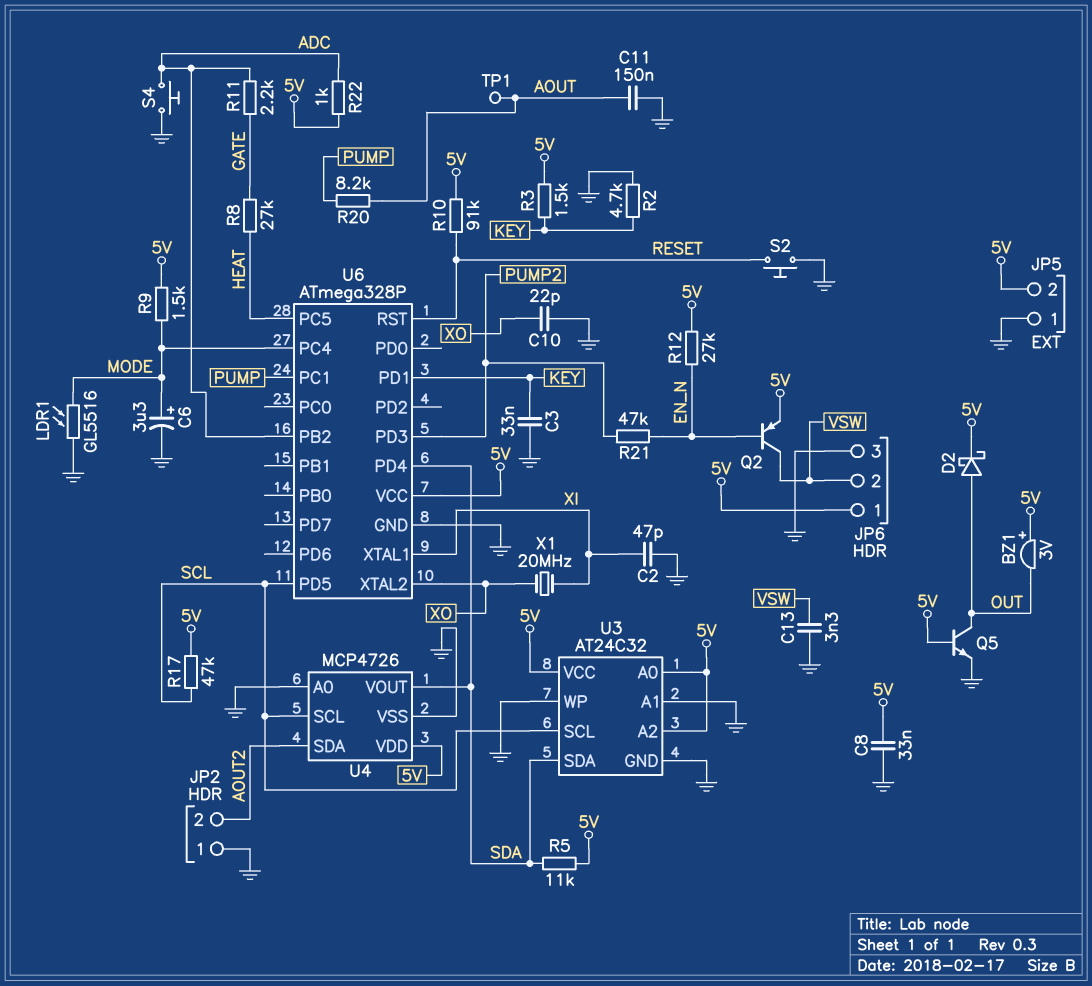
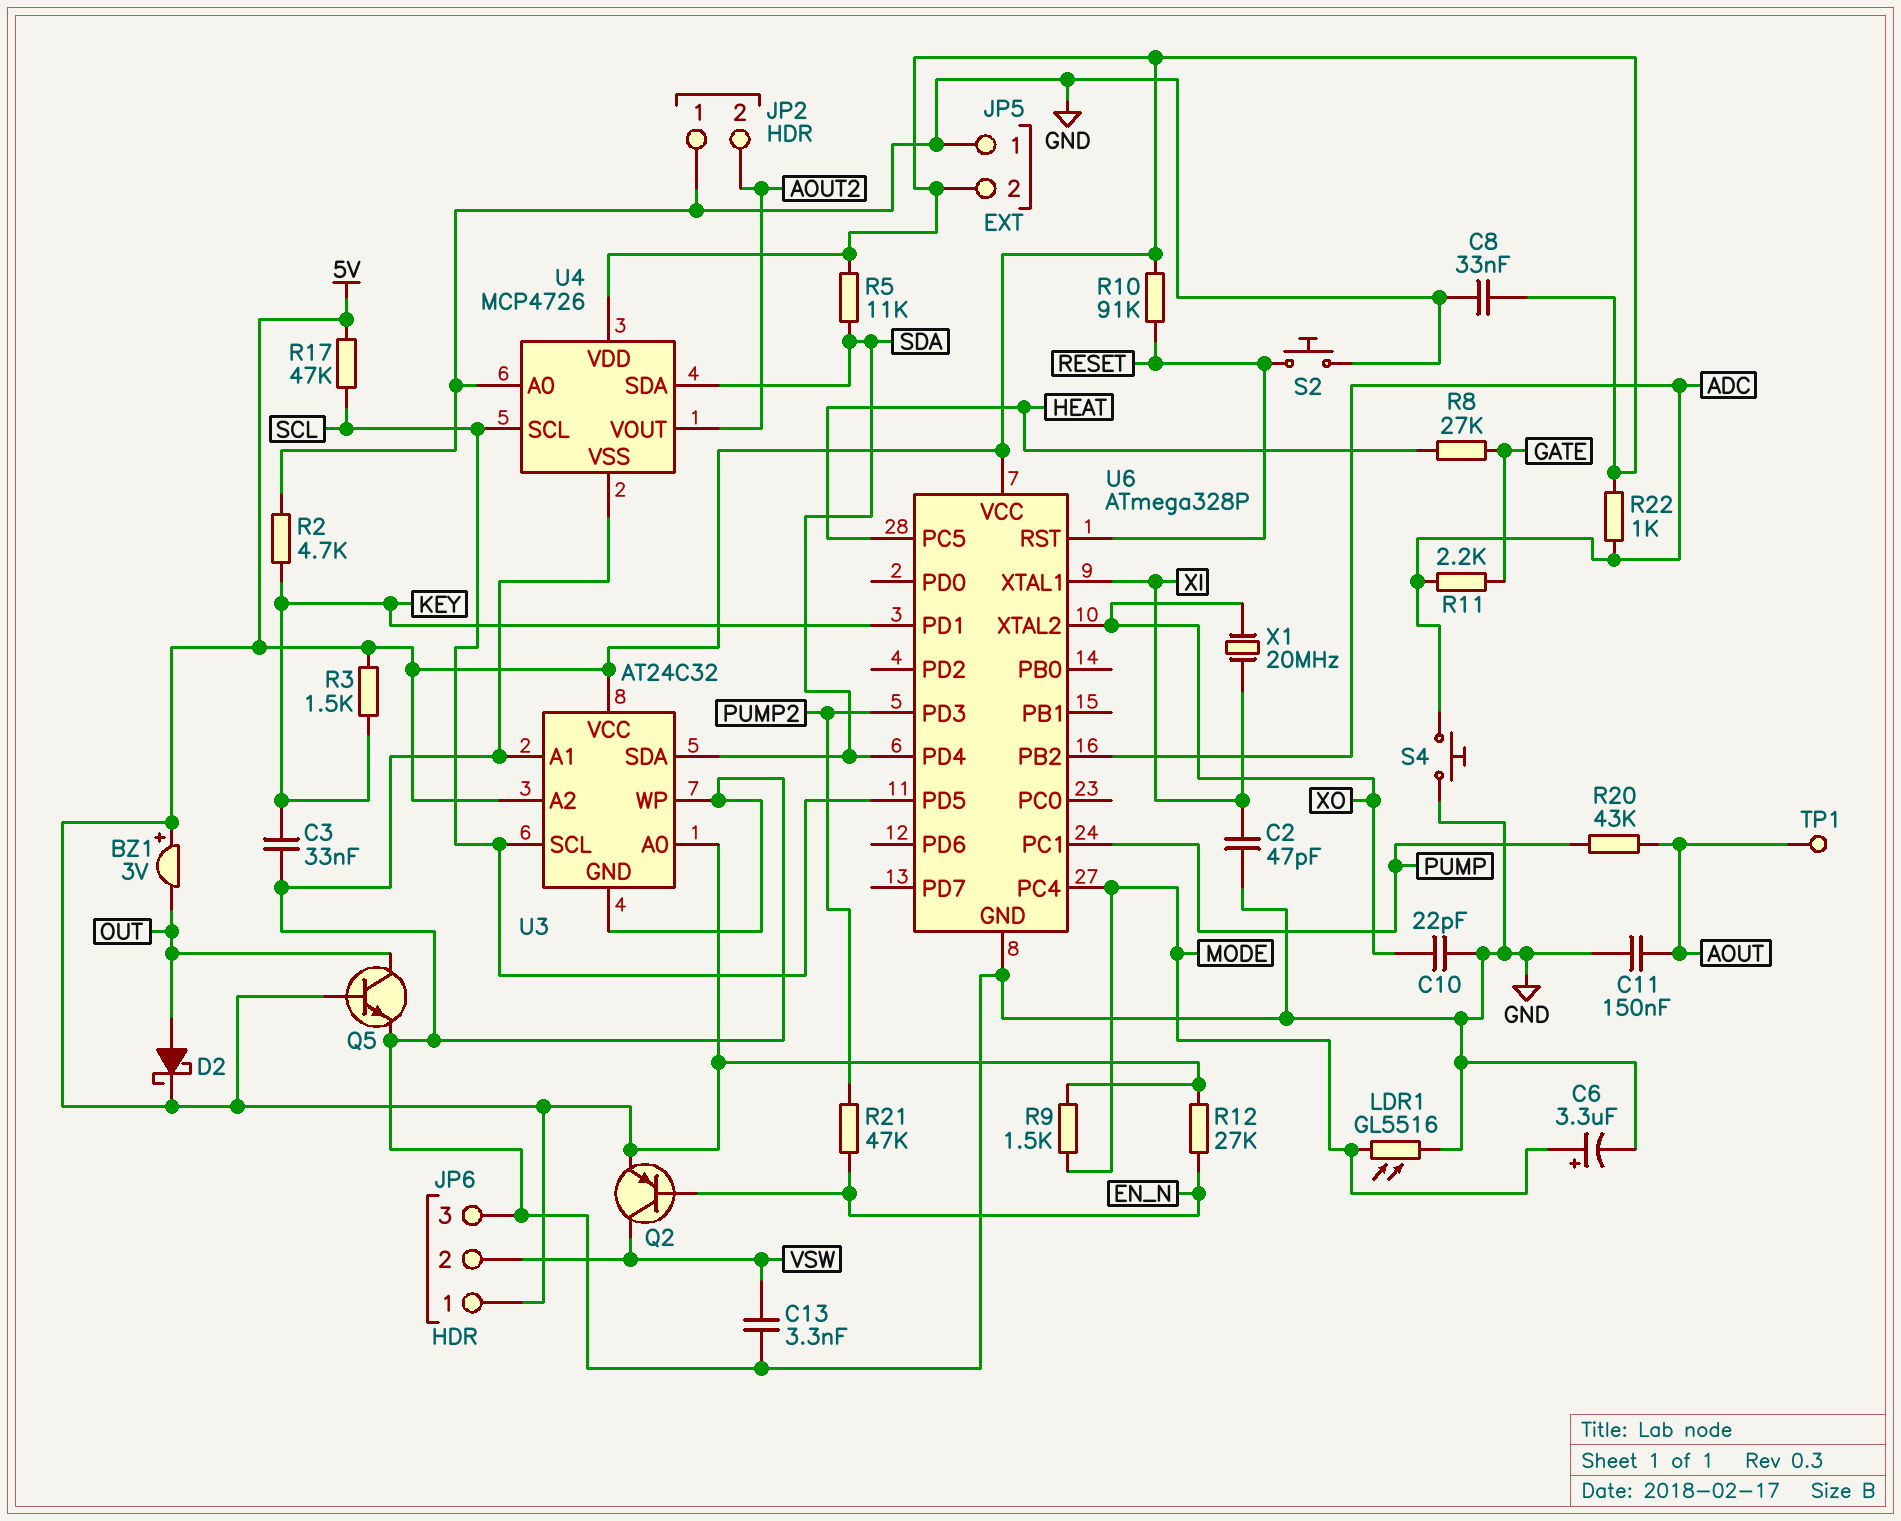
R20: 8.2k (AOUT, PUMP) -> 43k (AOUT, PUMP)
U4 pin SDA: AOUT2 -> SDA
U4 pin VOUT: SDA -> AOUT2

